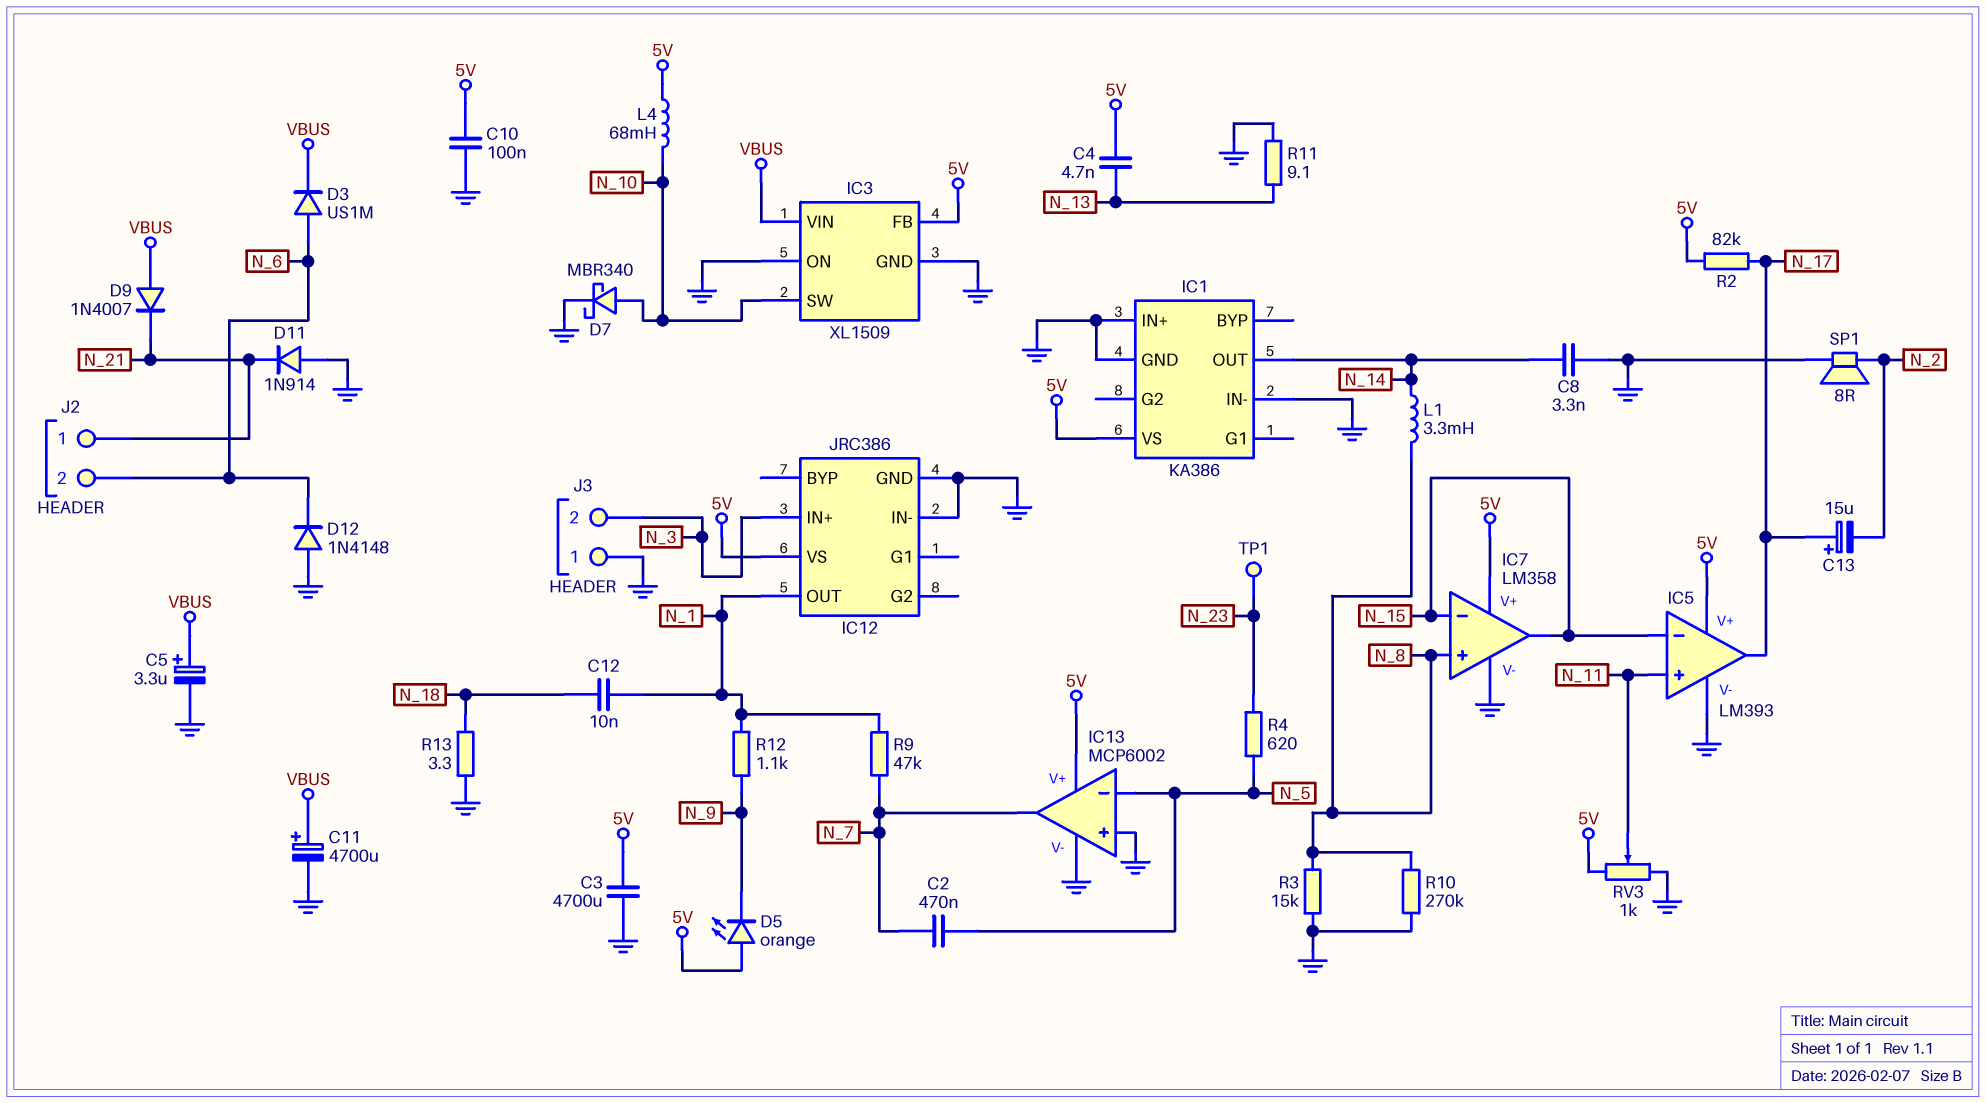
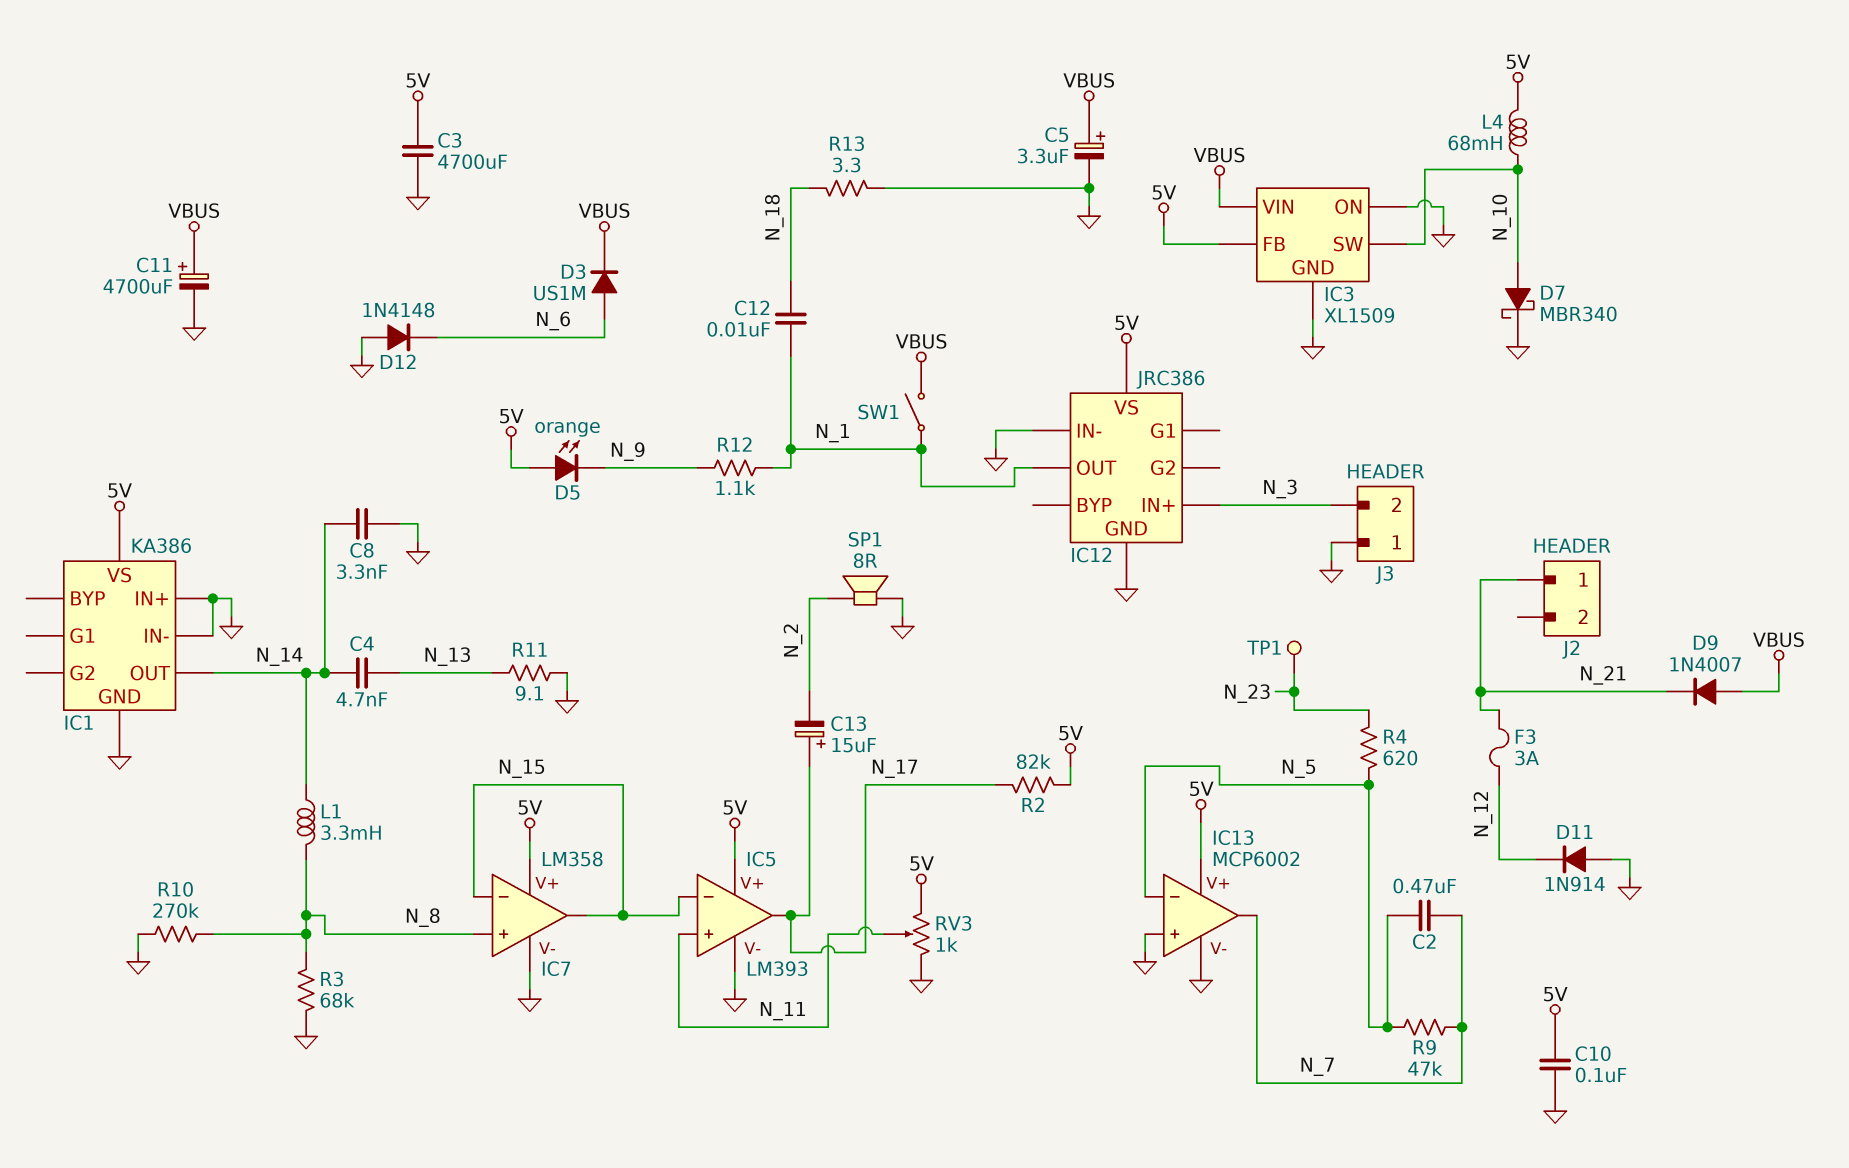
C4: 4.7nF (5V, N_13) -> 4.7nF (N_13, N_14)
D11: diode 1N914 (A GND, K N_21) -> diode 1N914 (A GND, K N_12)
F3: none -> 3A (N_12, N_21)
J2 pin 2: N_6 -> none
R3: 15k (GND, N_8) -> 68k (GND, N_8)
R9: 47k (N_1, N_7) -> 47k (N_5, N_7)
SW1: none -> switch (N_1, VBUS)

